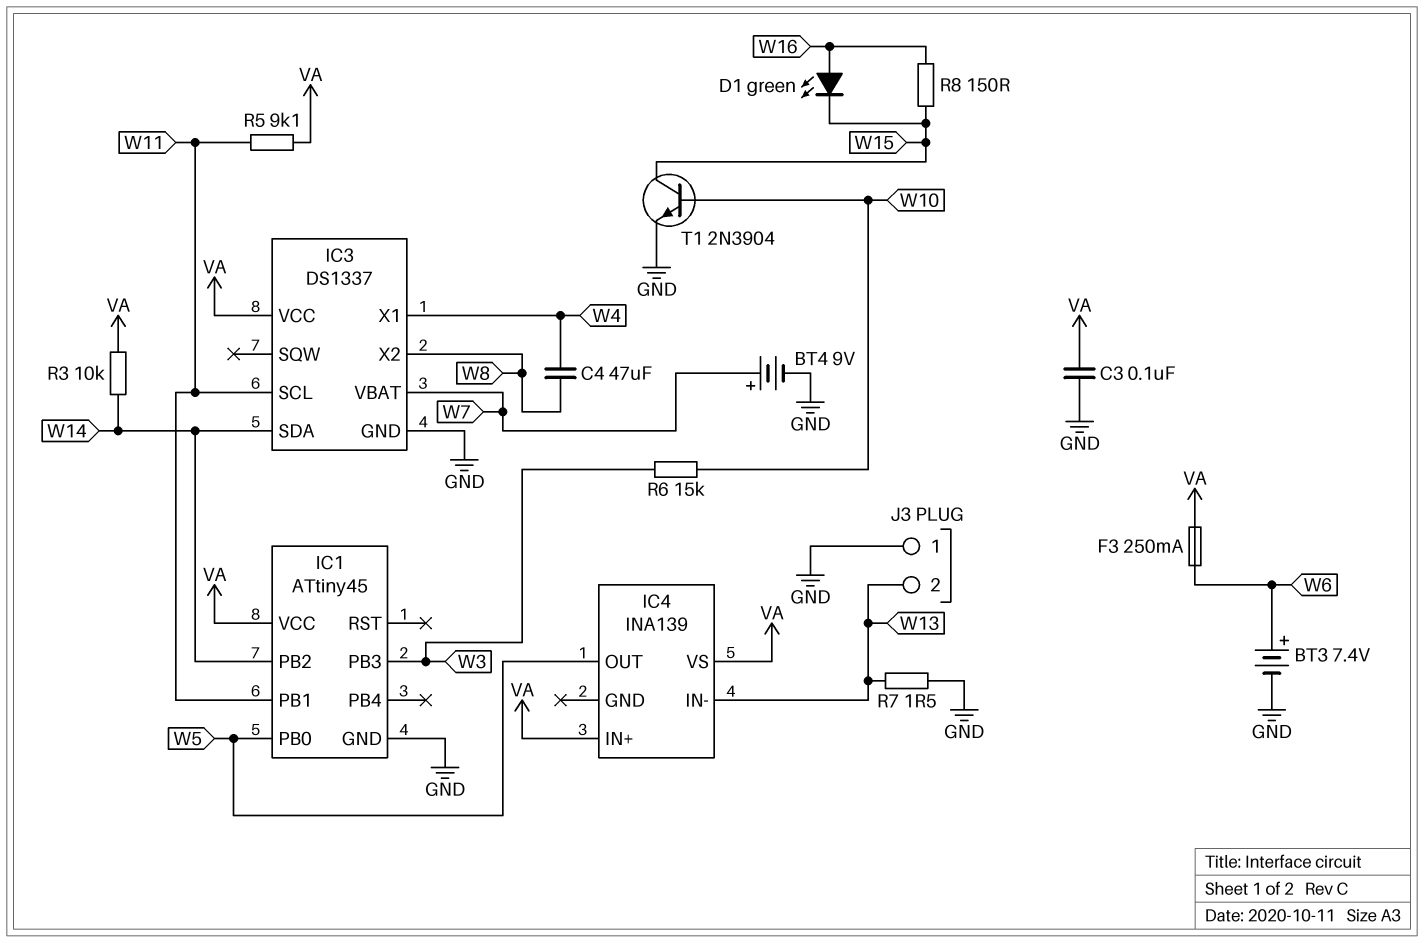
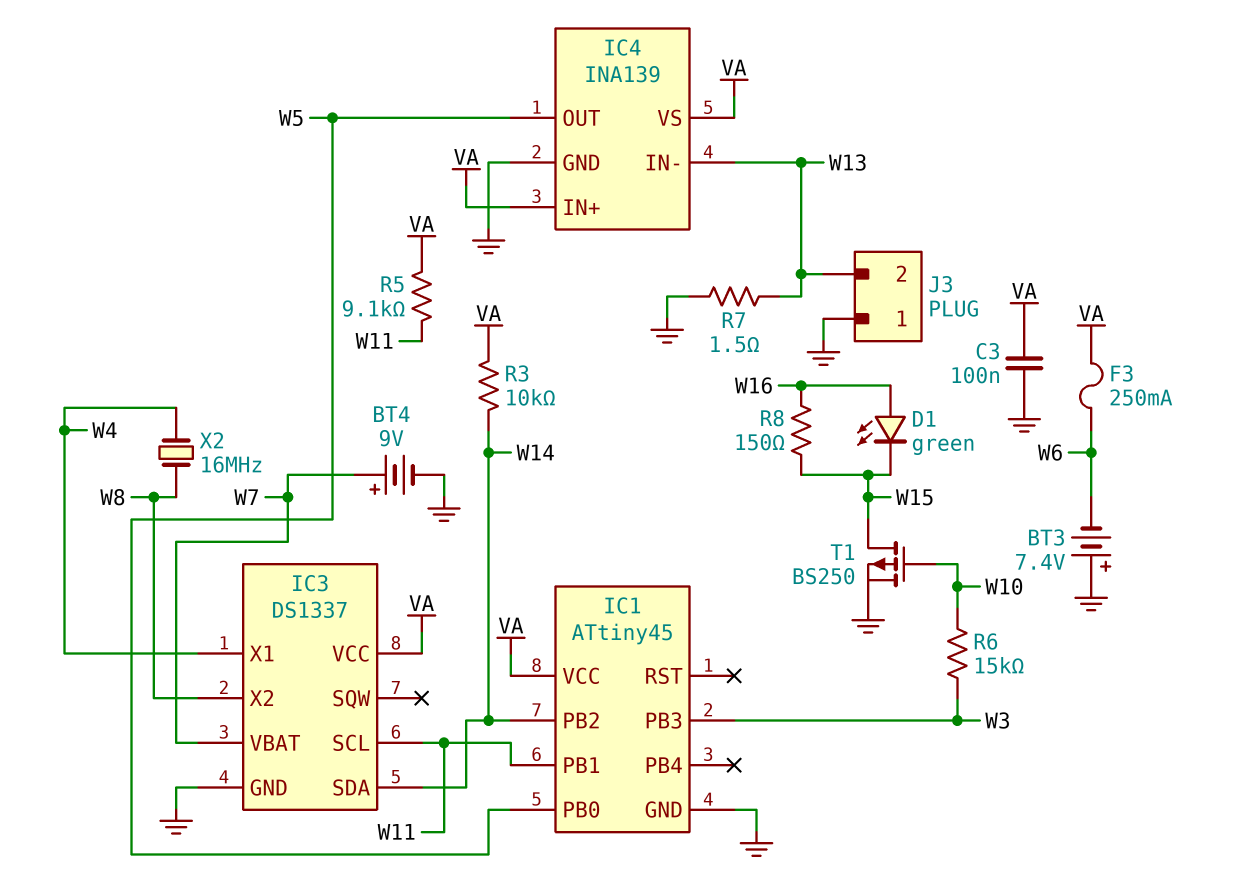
BT3: 7.4V (plus W6, minus GND) -> 7.4V (plus GND, minus W6)
C4: 47uF (W4, W8) -> none
IC4 pin GND: none -> GND
T1: NPN 2N3904 (B W10, C W15, E GND) -> PMOS BS250 (G W10, D W15, S GND)
X2: none -> 16MHz (W4, W8)

